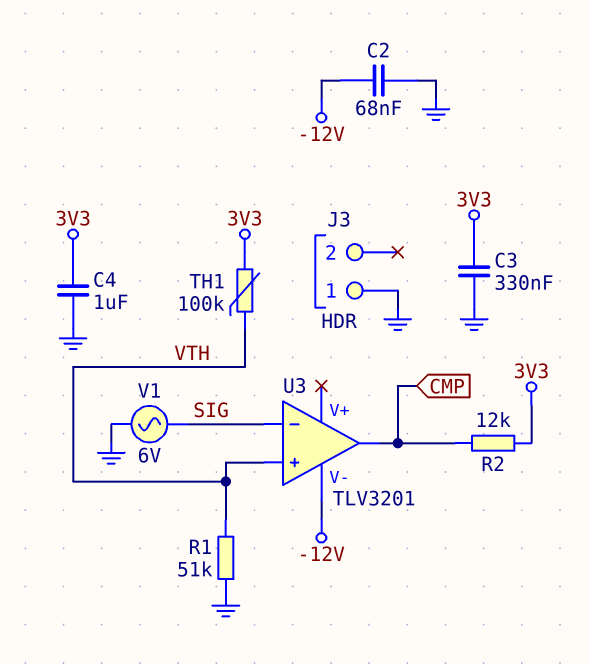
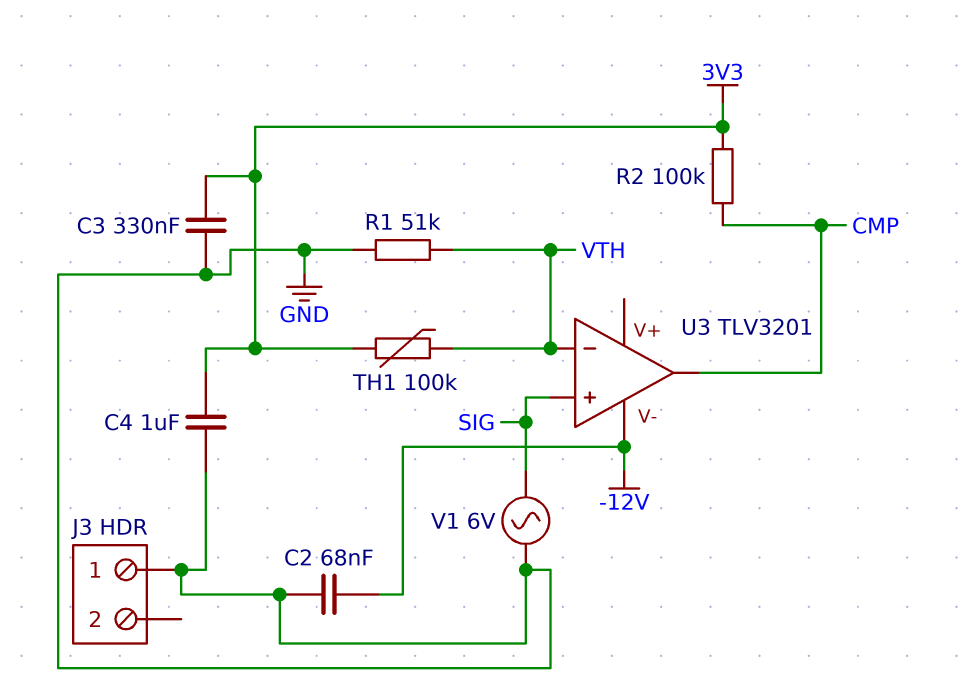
R2: 12k (3V3, CMP) -> 100k (3V3, CMP)
U3 pin in+: VTH -> SIG
U3 pin in-: SIG -> VTH

